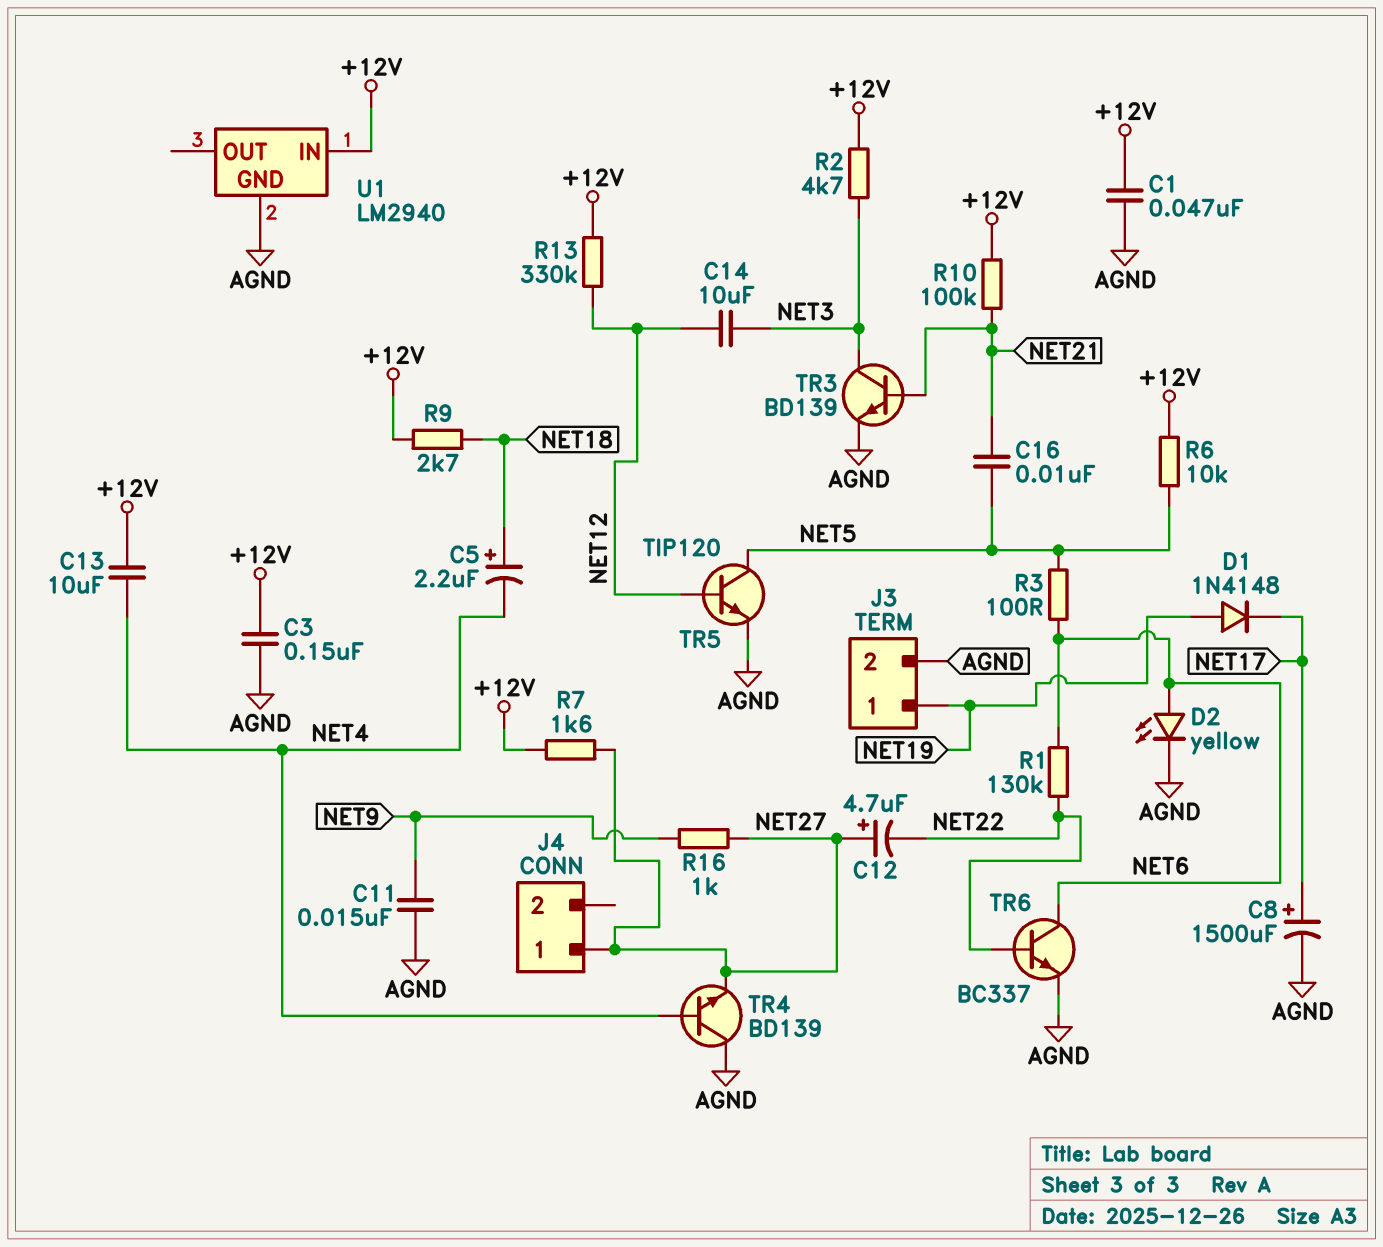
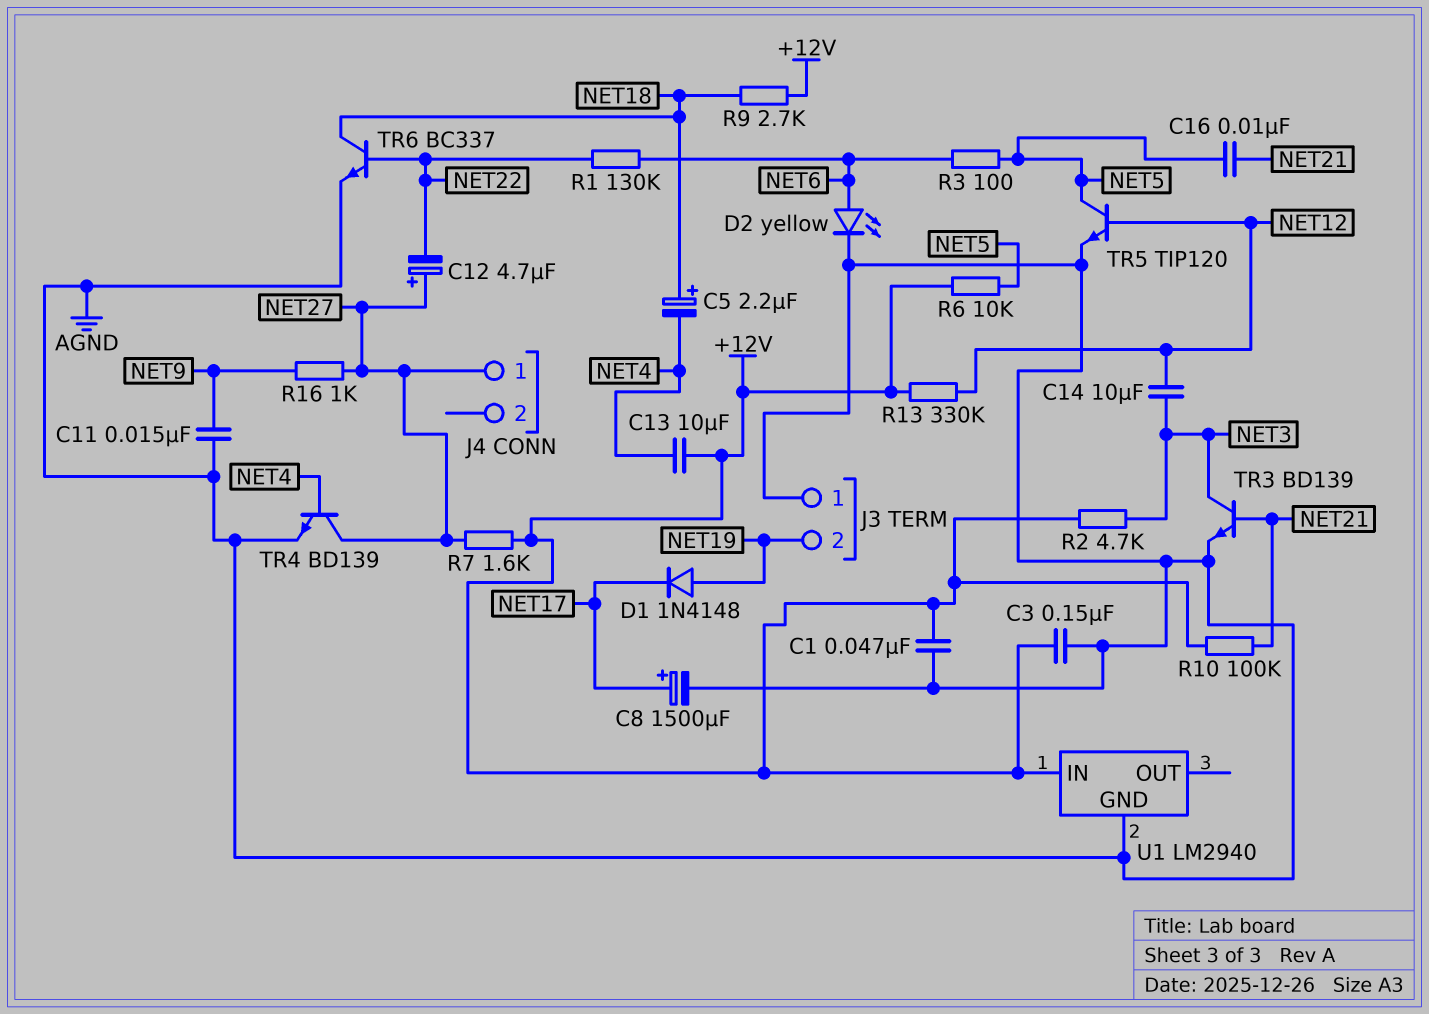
J3 pin 1: NET19 -> AGND
J3 pin 2: AGND -> NET19
TR4: NPN BD139 (B NET4, C AGND, E NET27) -> NPN BD139 (B NET4, C NET27, E AGND)
TR6: NPN BC337 (B NET22, C NET6, E AGND) -> NPN BC337 (B NET22, C NET18, E AGND)

